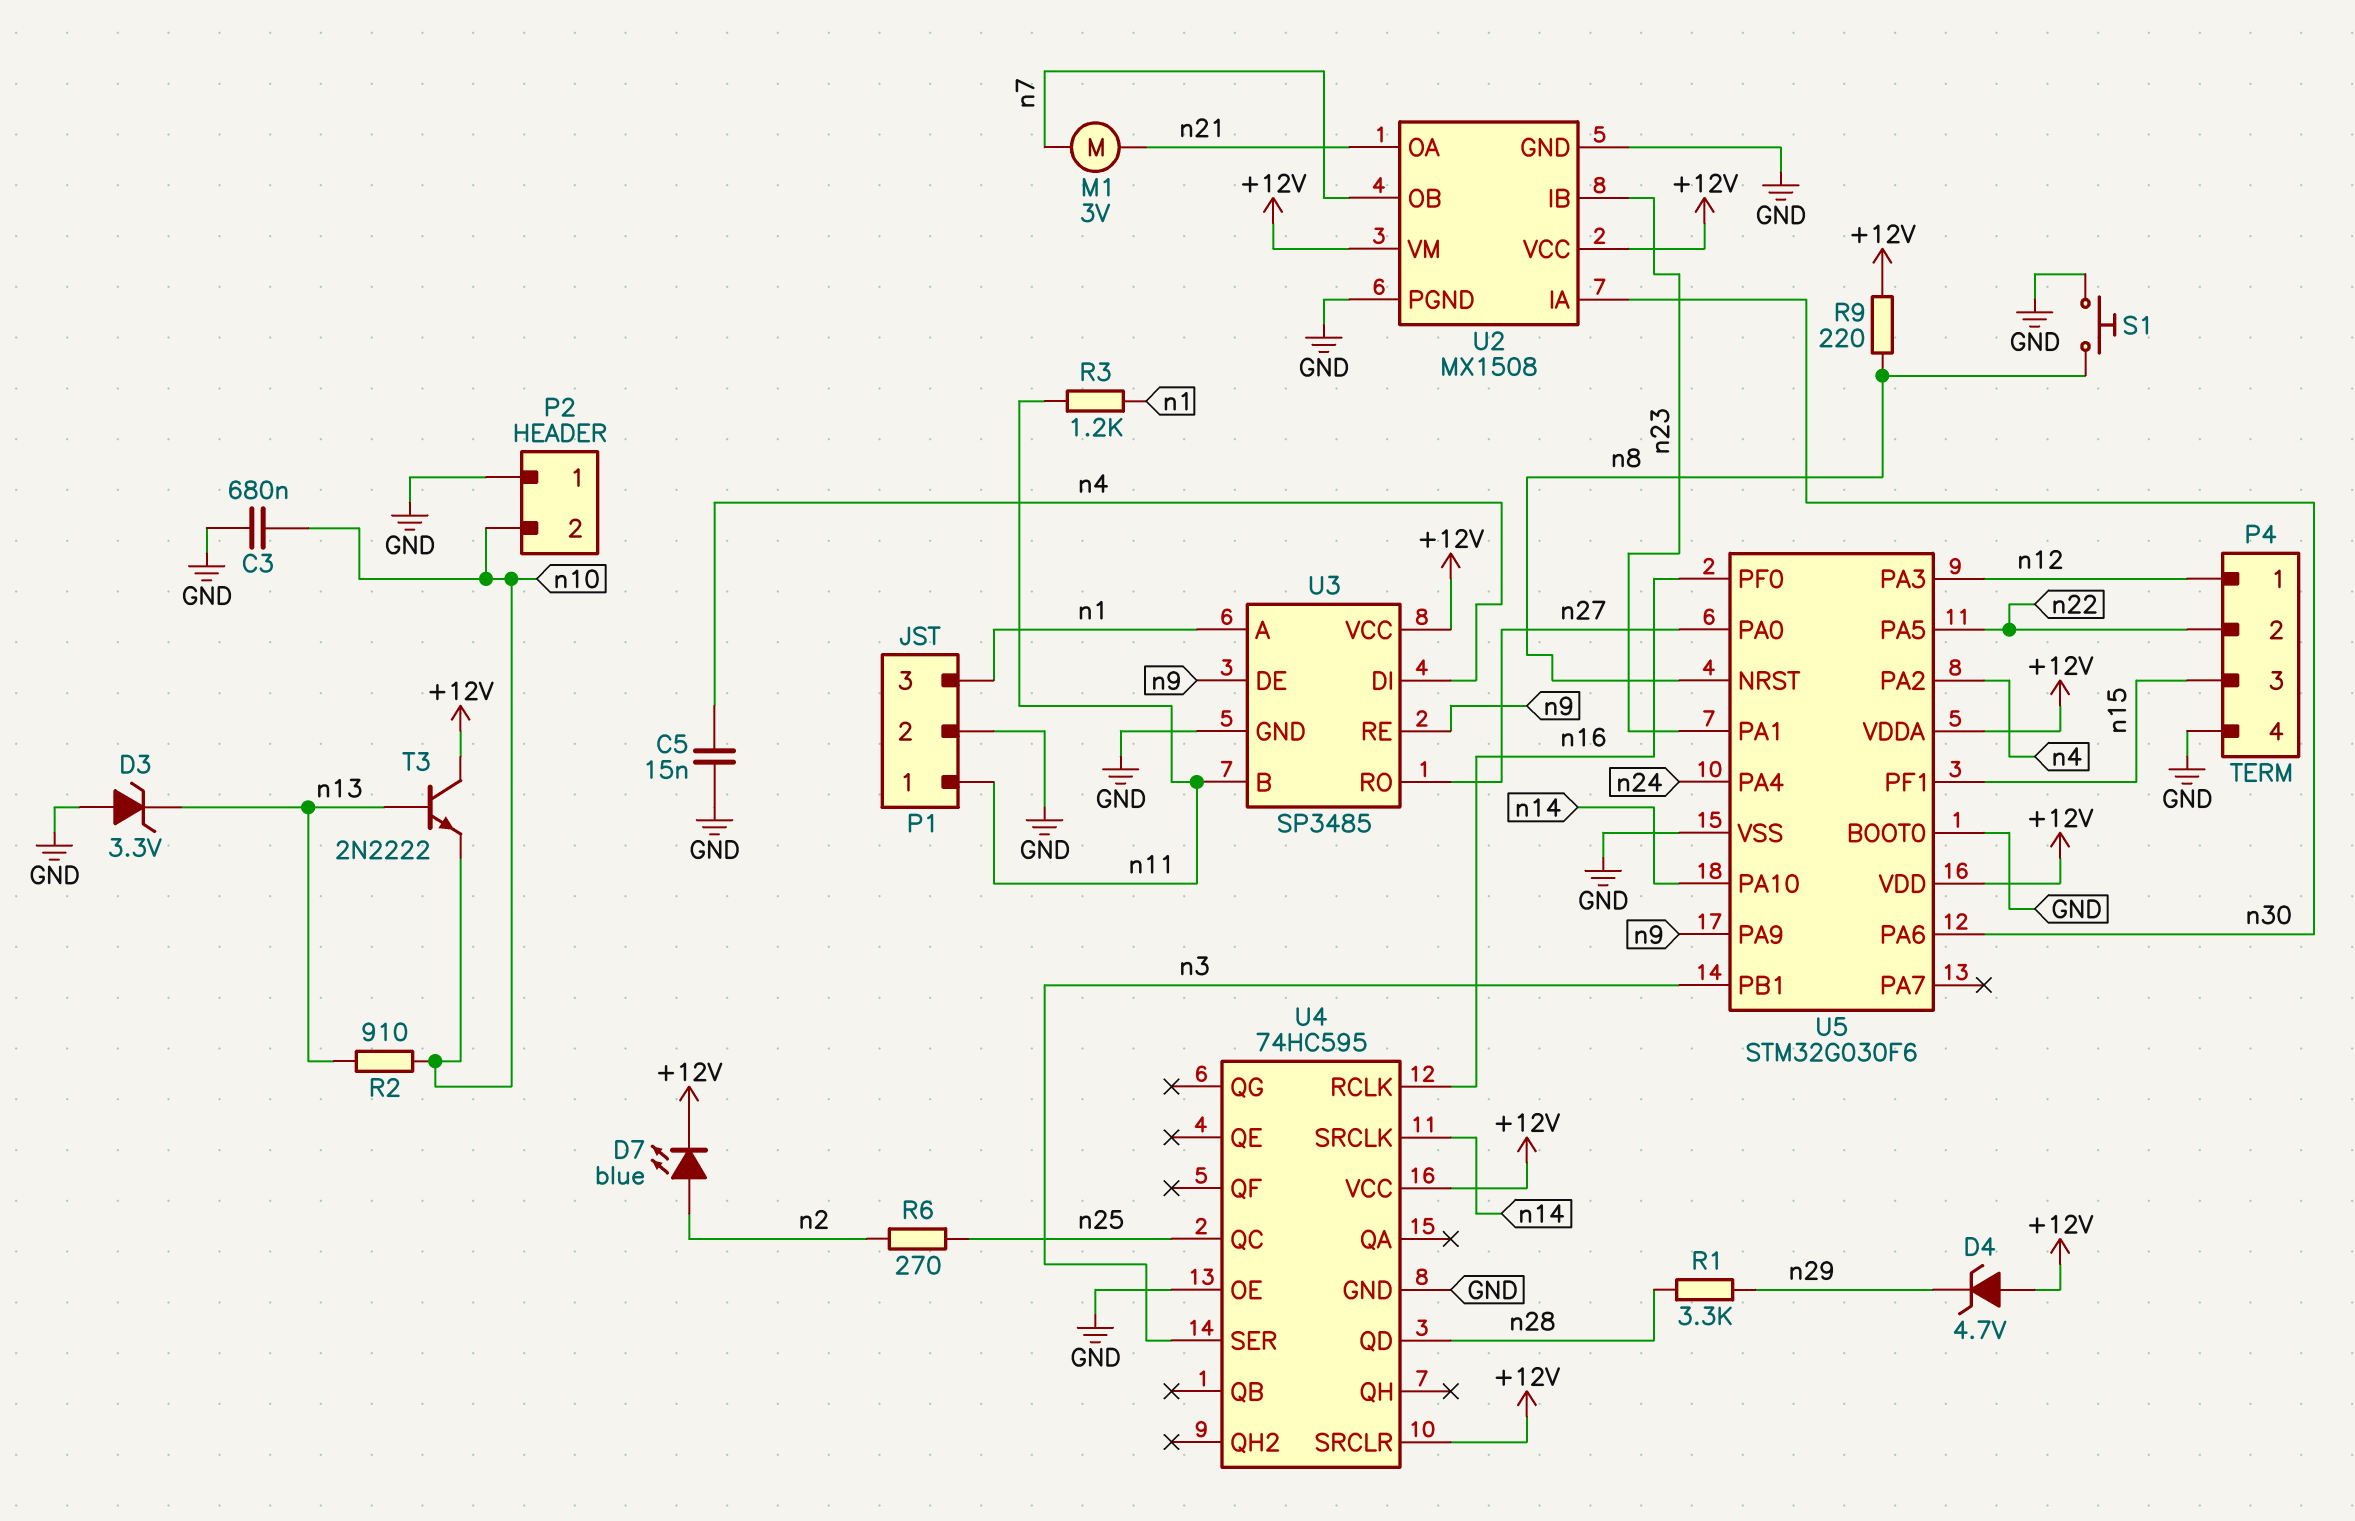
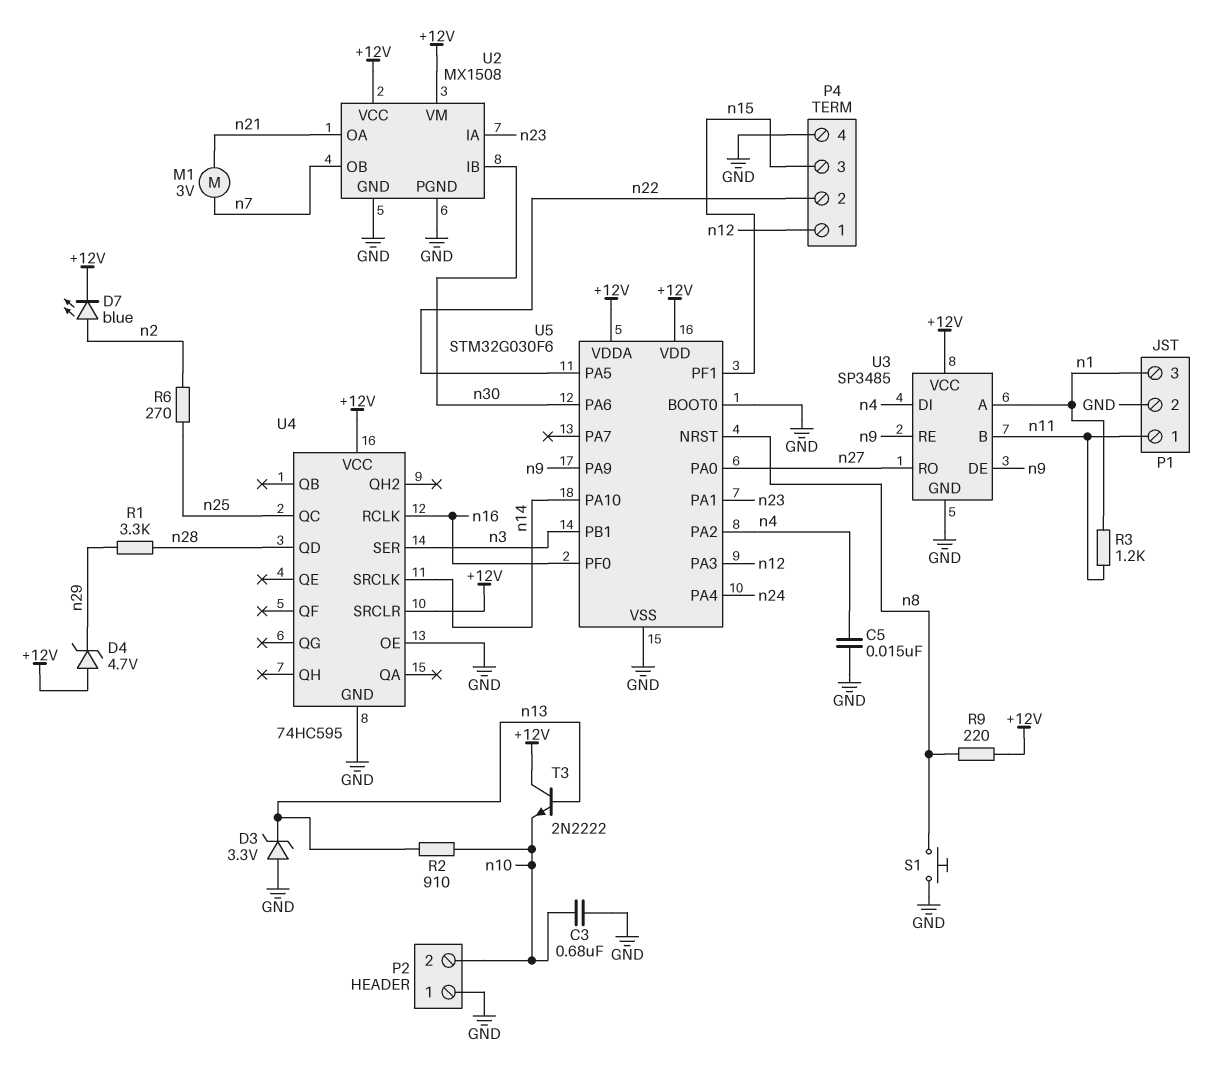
U2 pin IA: n30 -> n23
U2 pin IB: n23 -> n30

